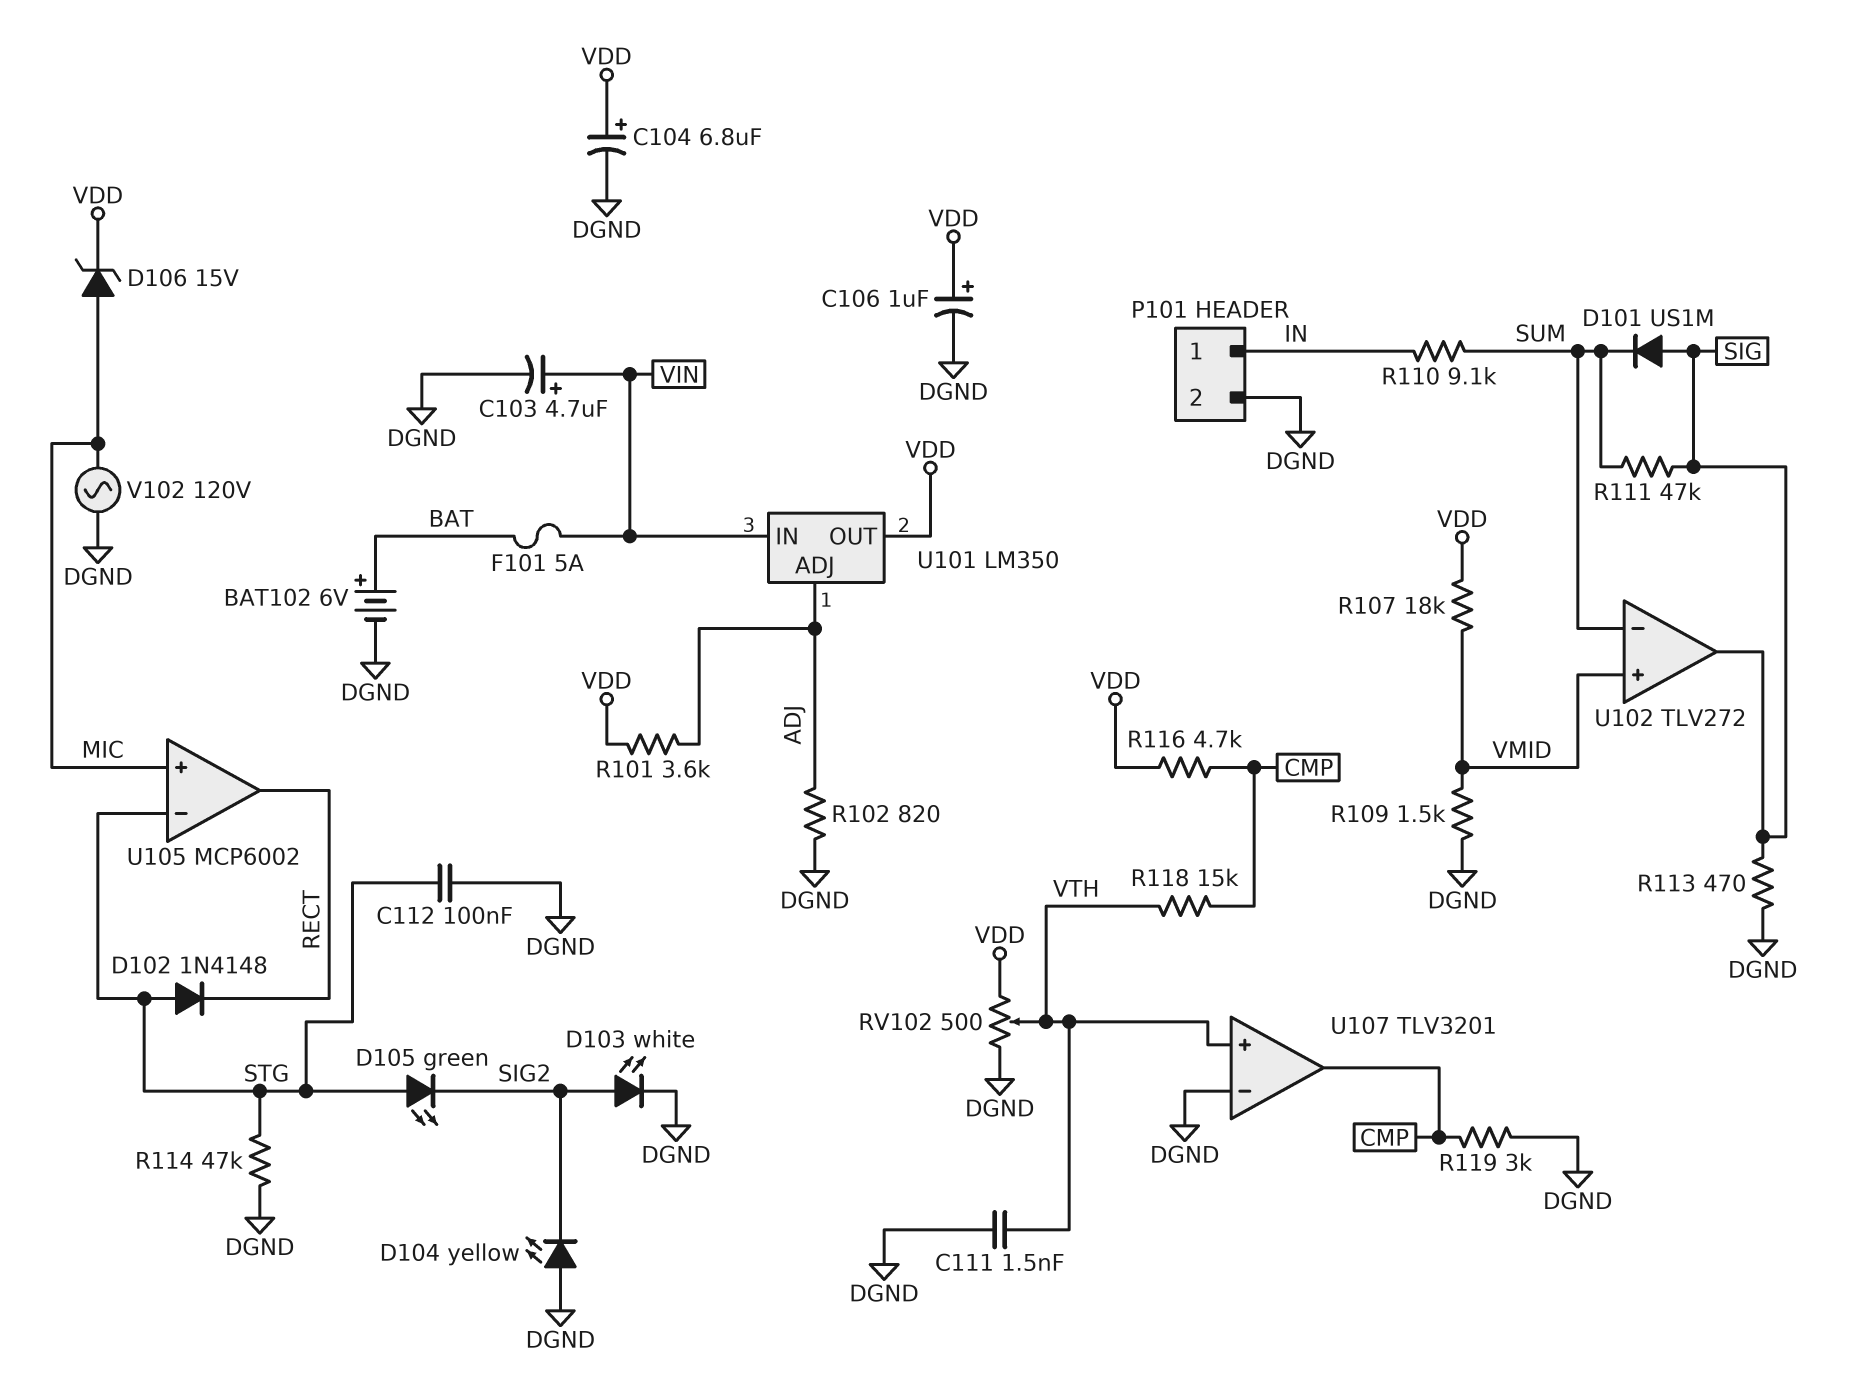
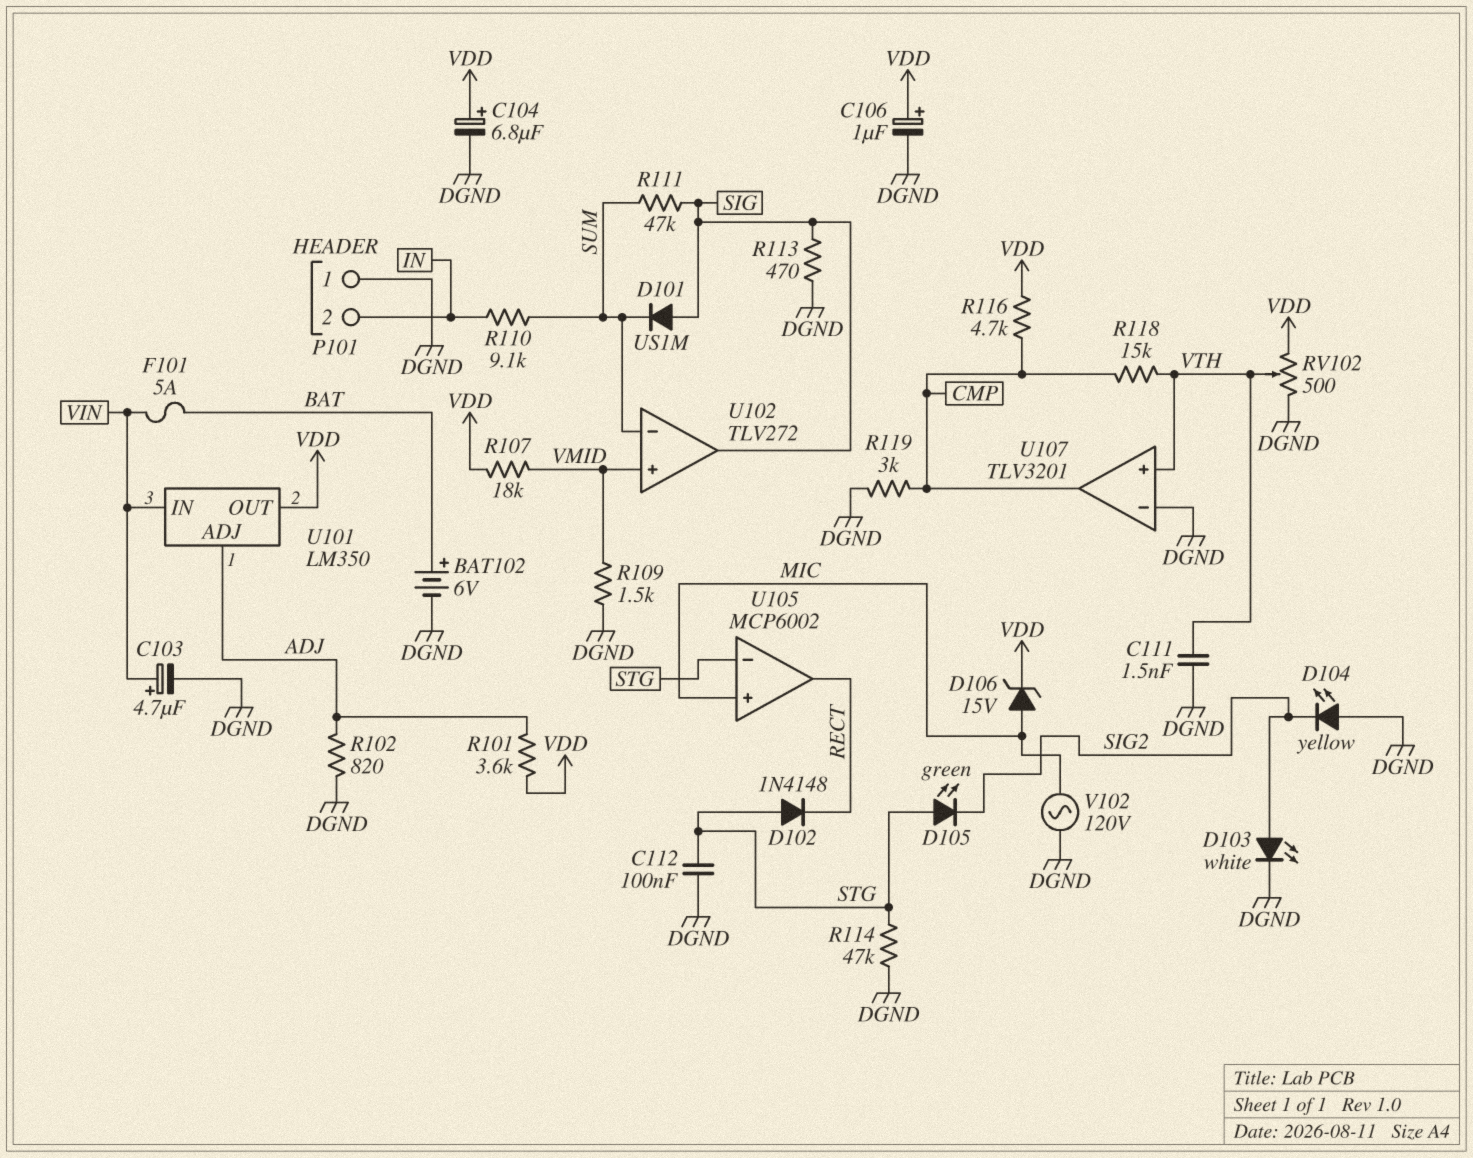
P101 pin 1: IN -> DGND
P101 pin 2: DGND -> IN

